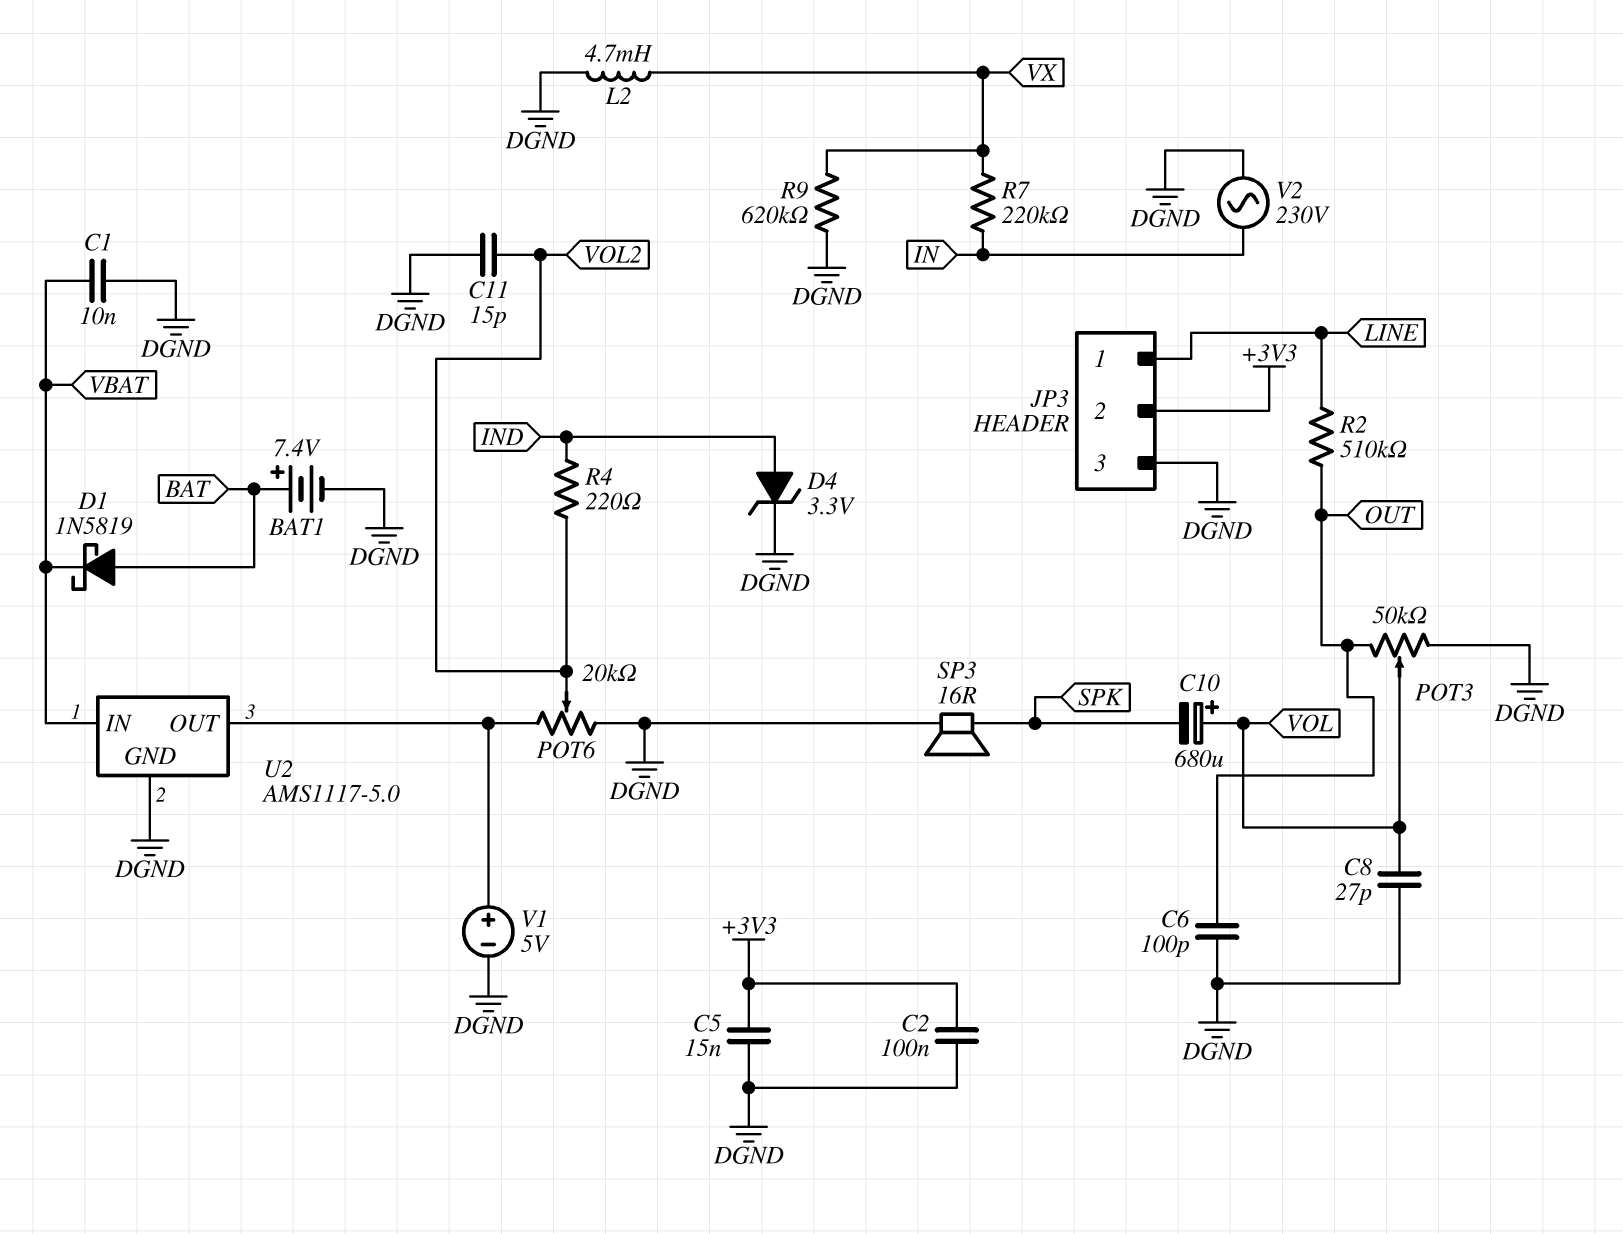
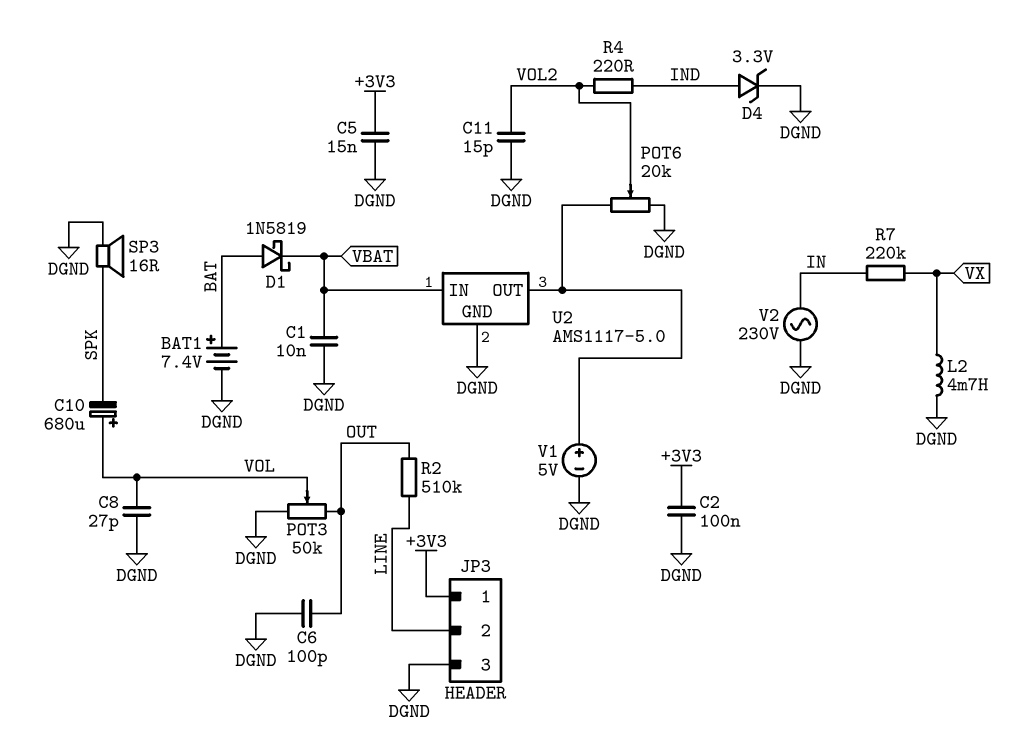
JP3 pin 1: LINE -> +3V3
JP3 pin 2: +3V3 -> LINE
R9: 620k (DGND, VX) -> none

